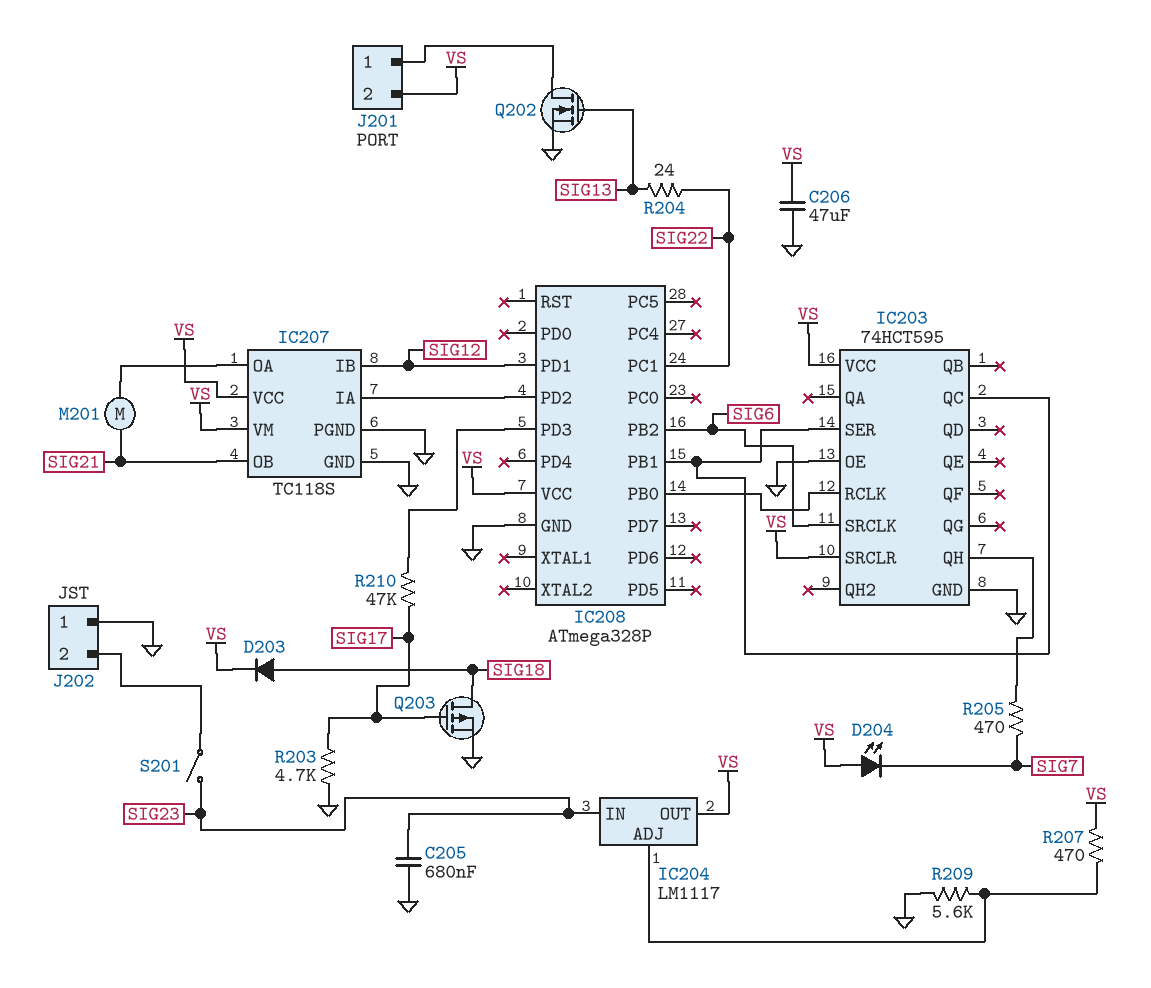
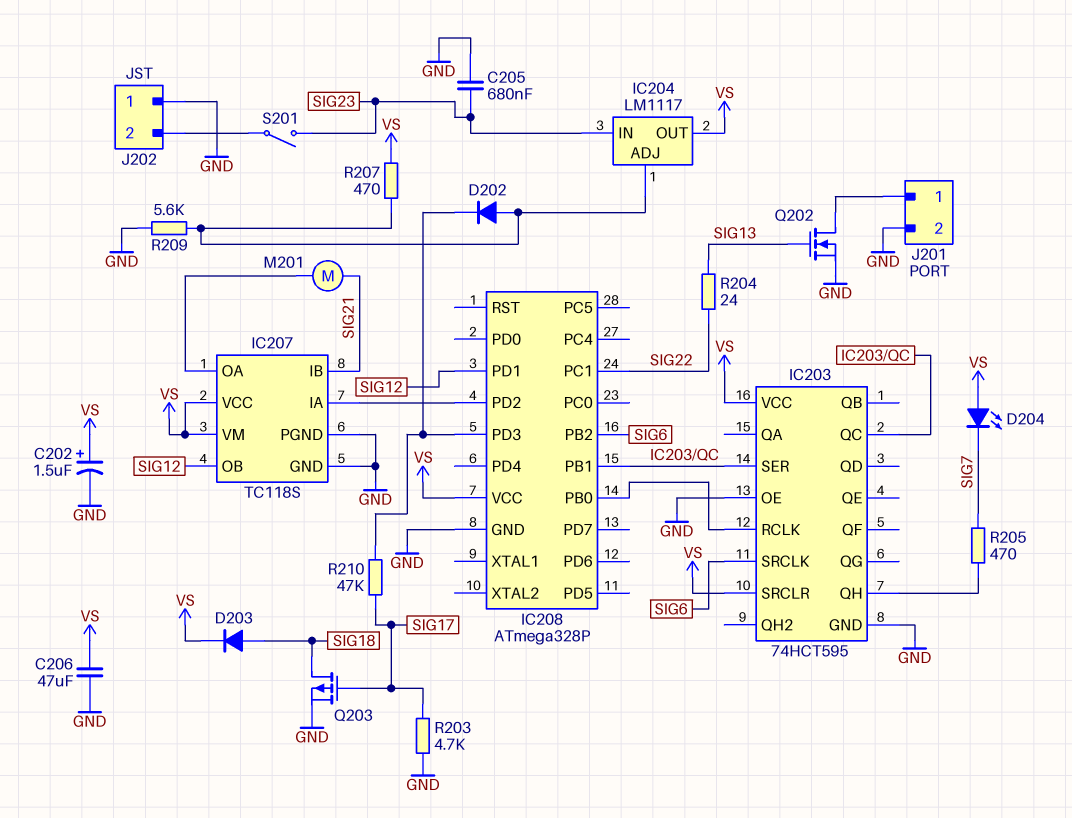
C202: none -> 1.5uF (plus VS, minus GND)
D202: none -> diode (A IC204/ADJ, K IC208/PD3)
IC207 pin IB: SIG12 -> SIG21
IC207 pin OB: SIG21 -> SIG12
J201 pin 2: VS -> GND

